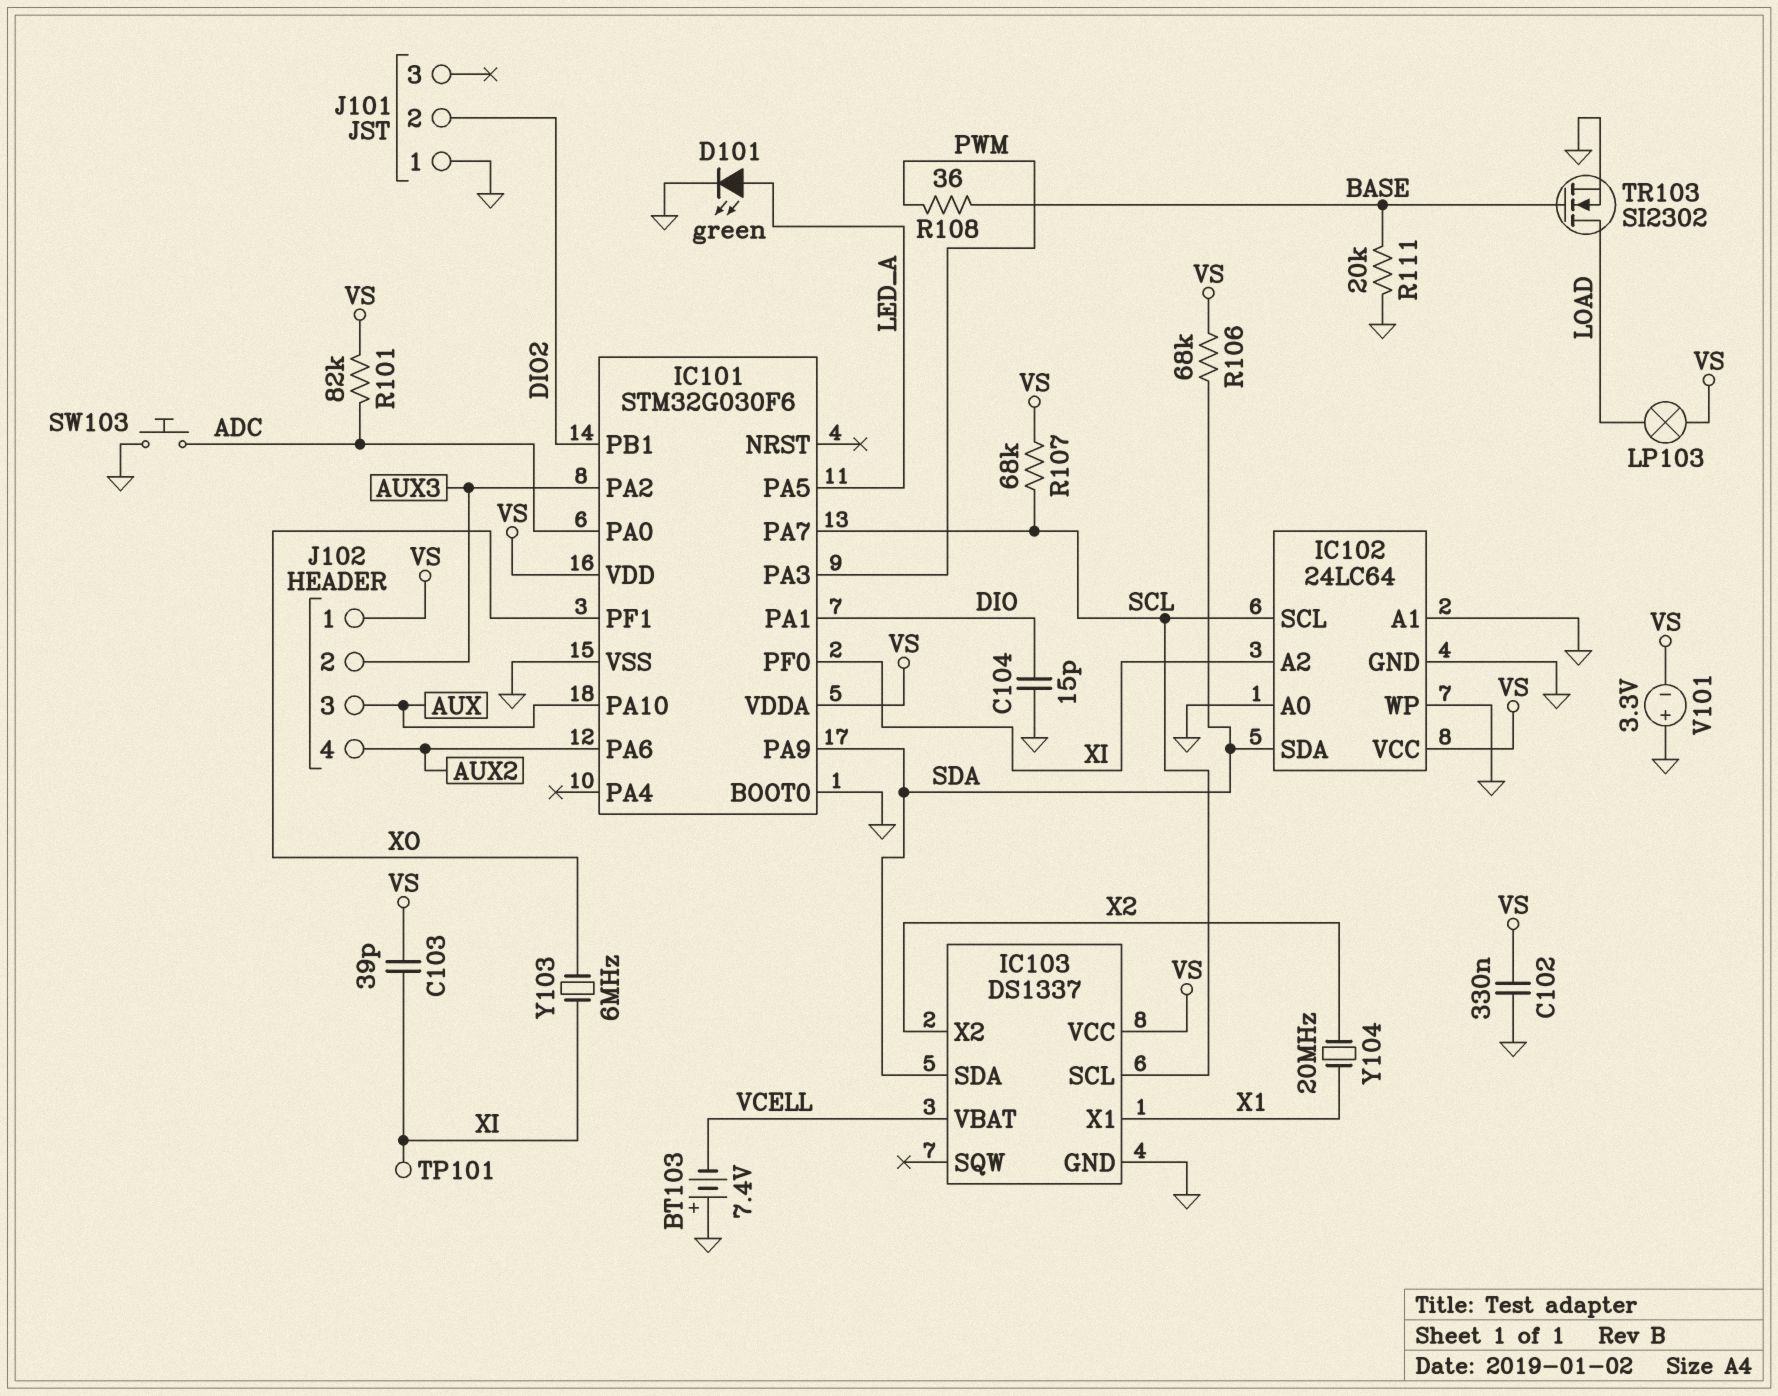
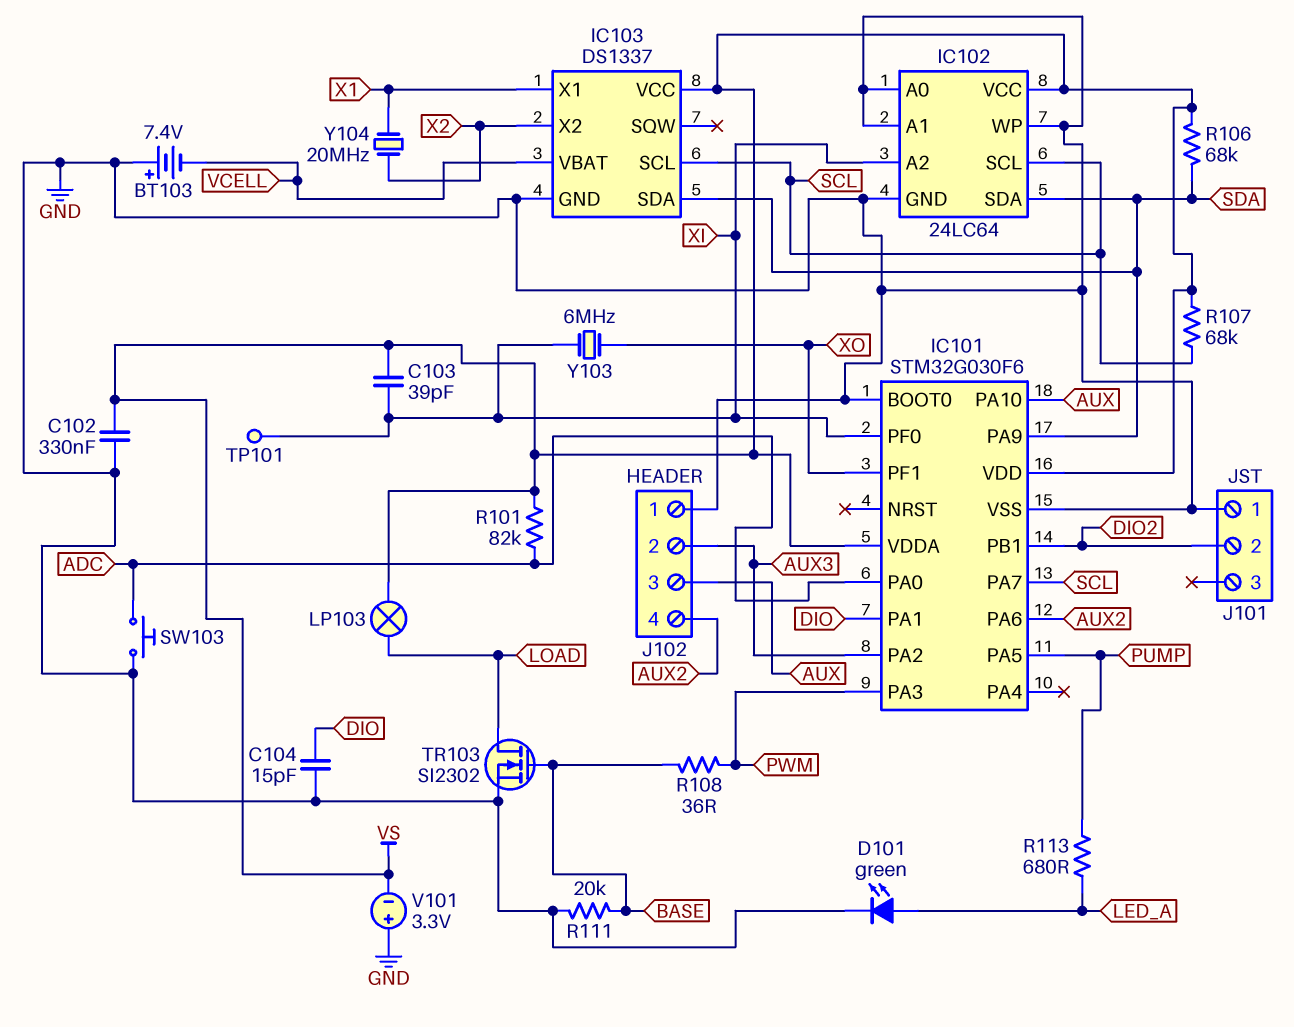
IC101 pin PA5: LED_A -> PUMP
J102 pin 1: VS -> GND
R113: none -> 680 (LED_A, PUMP)

